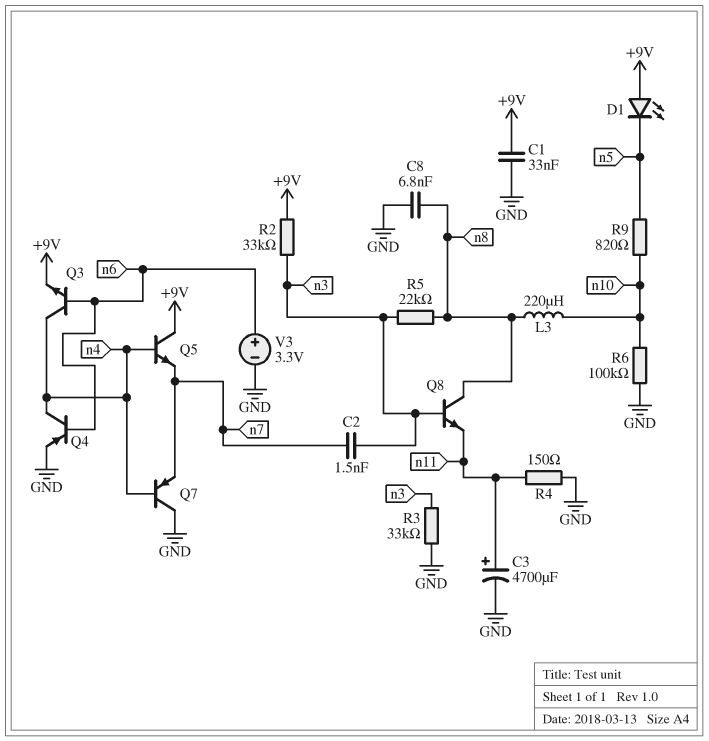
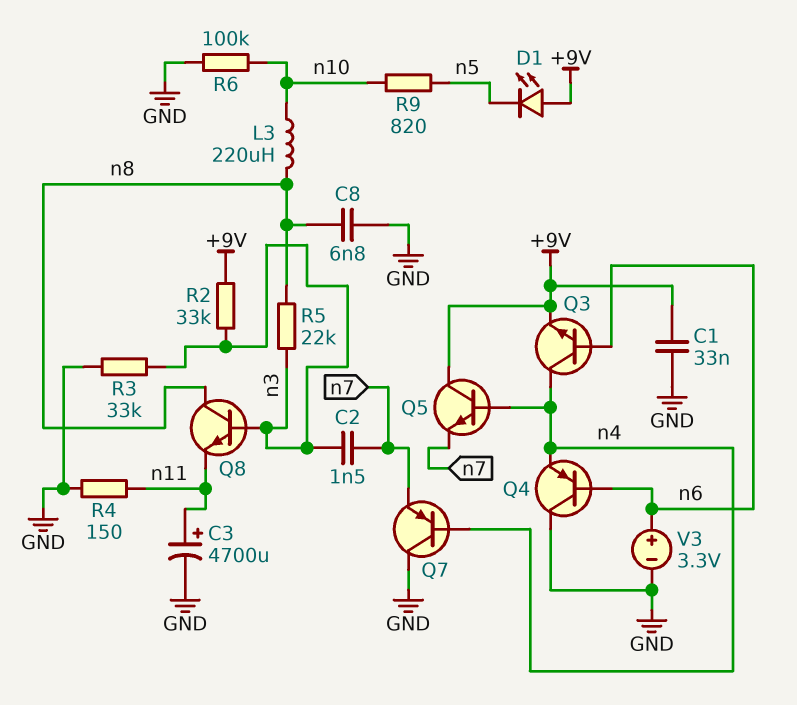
Q4: PNP (B n6, C n4, E GND) -> PNP (B n6, C GND, E n4)

